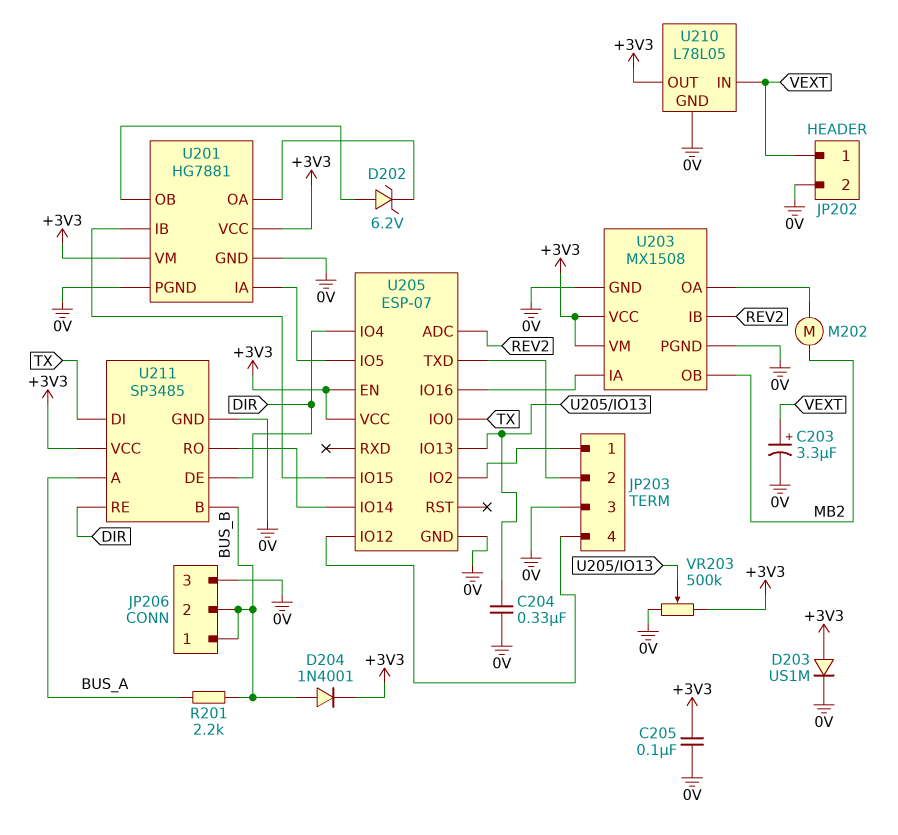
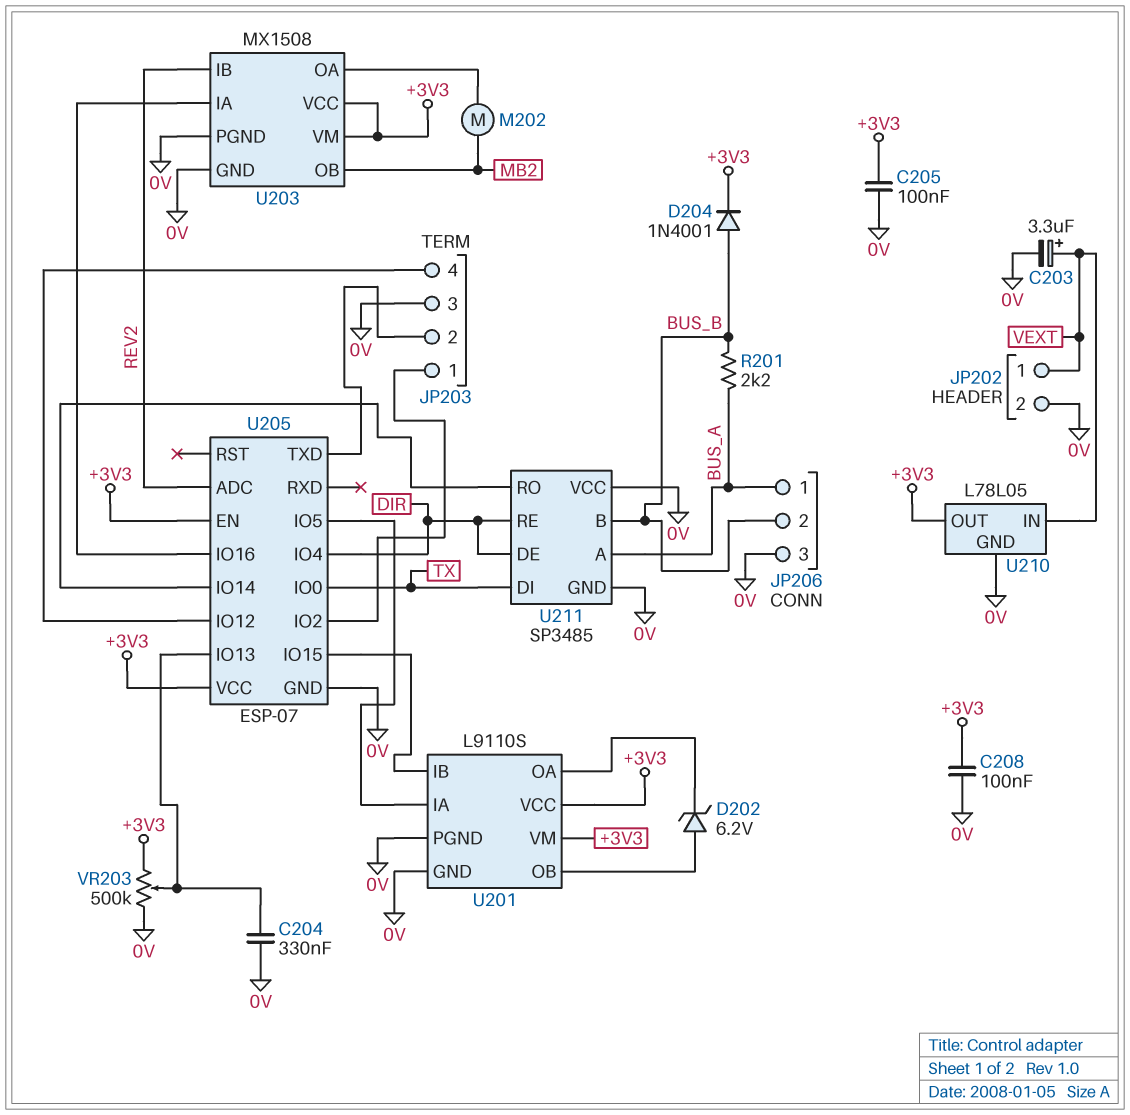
C208: none -> 100nF (+3V3, 0V)
D203: diode US1M (A +3V3, K 0V) -> none
JP206 pin 1: BUS_B -> BUS_A
U201: HG7881 -> L9110S
U211 pin VCC: +3V3 -> 0V

